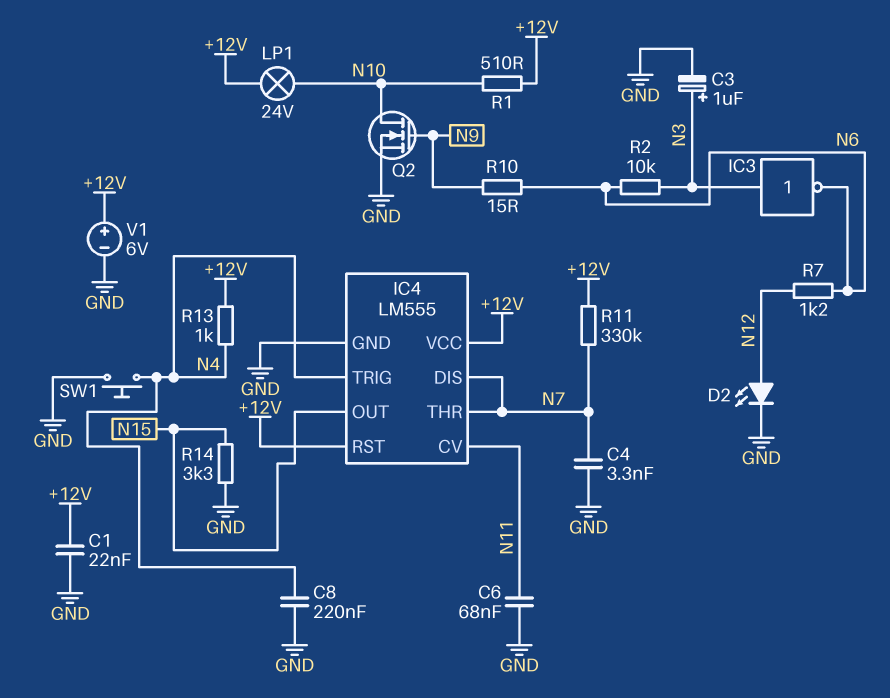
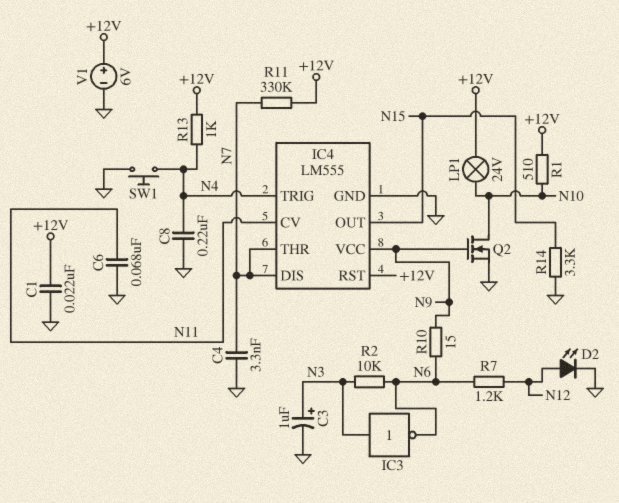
IC4 pin VCC: +12V -> N9

